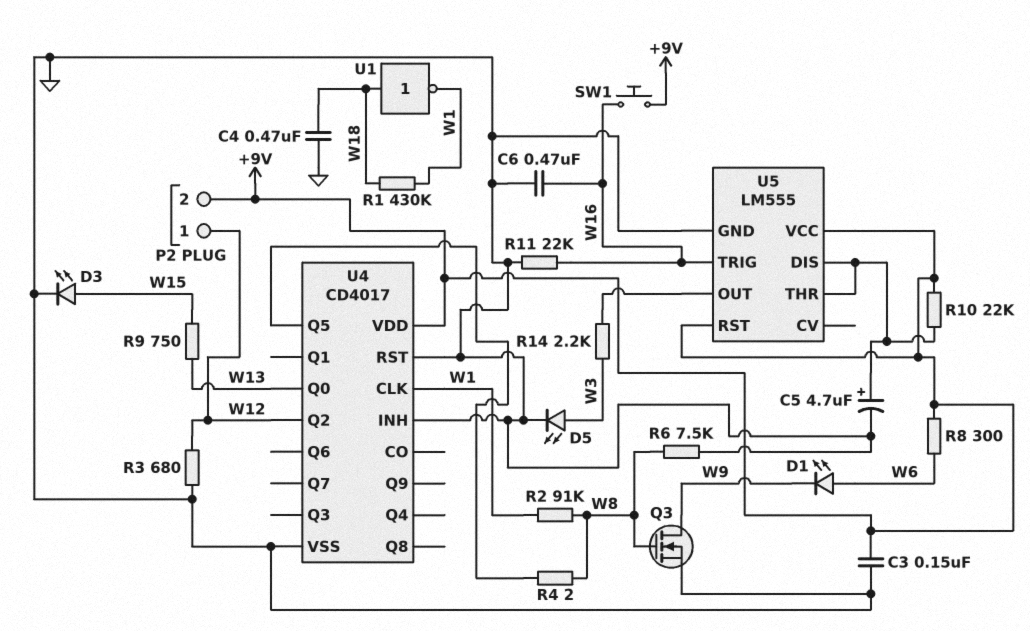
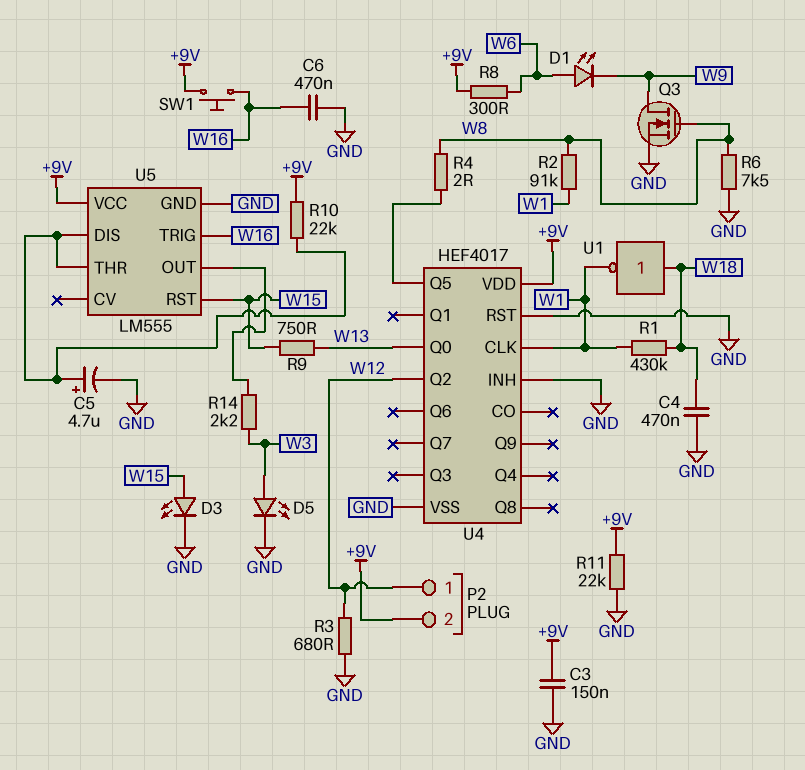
R11: 22k (GND, W16) -> 22k (+9V, GND)
U4: CD4017 -> HEF4017
U5 pin RST: +9V -> W15

